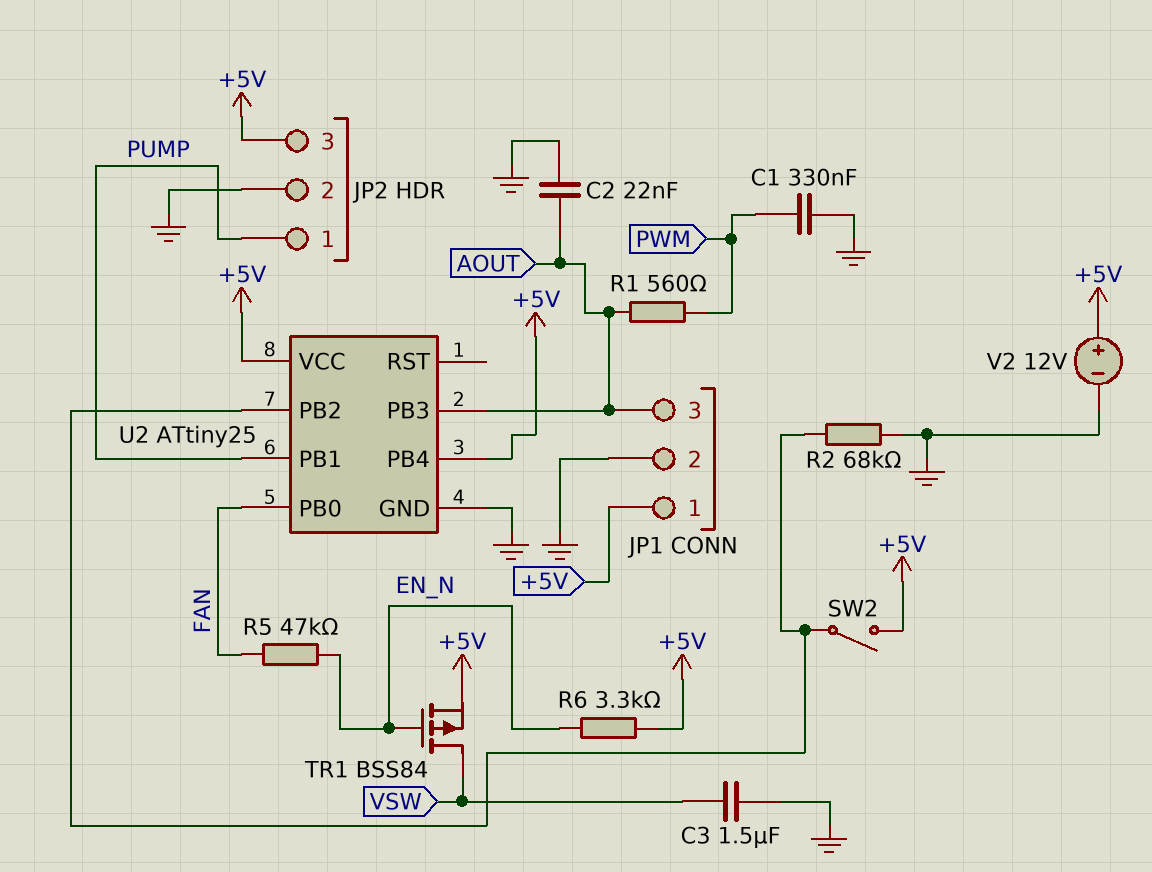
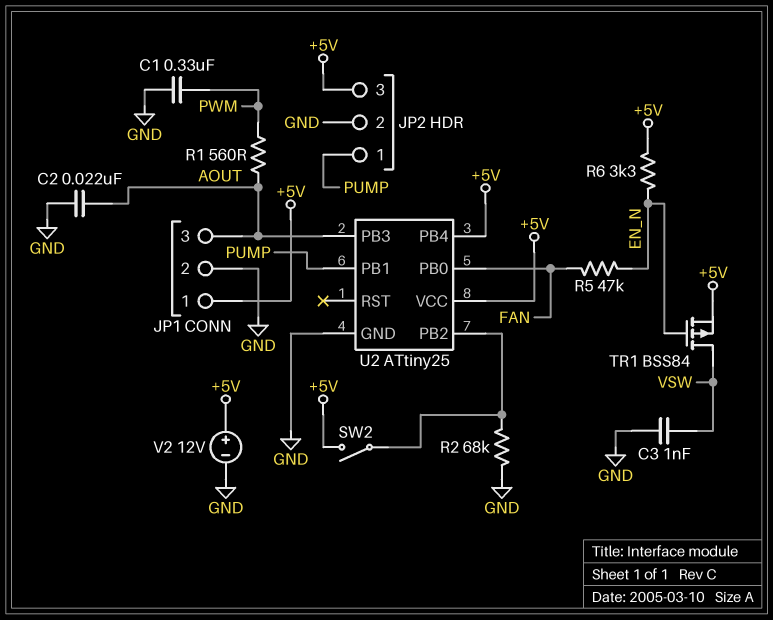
C3: 1.5uF (GND, VSW) -> 1nF (GND, VSW)

